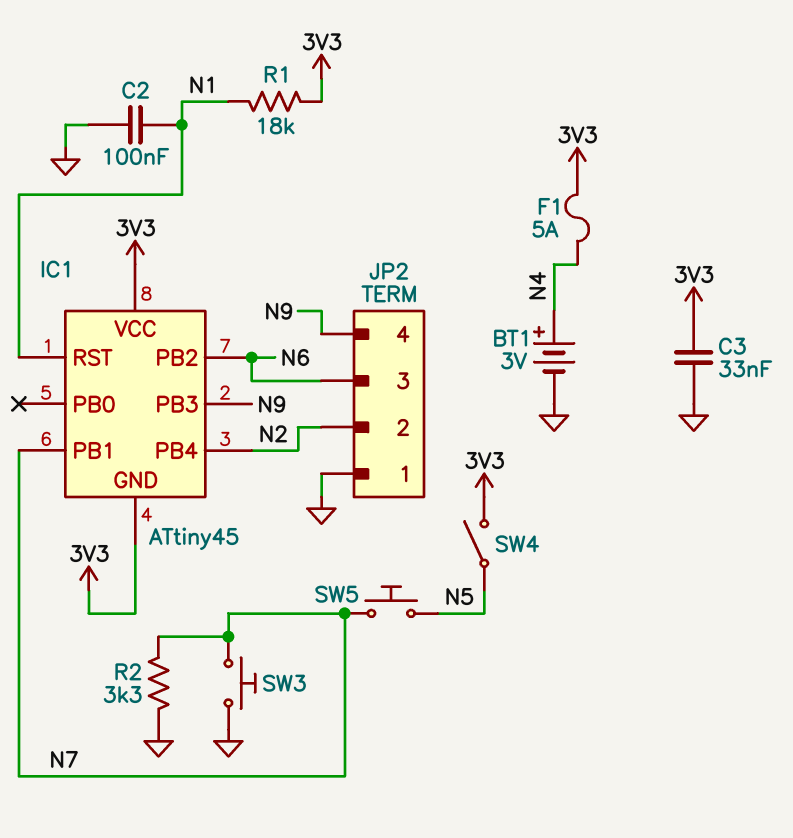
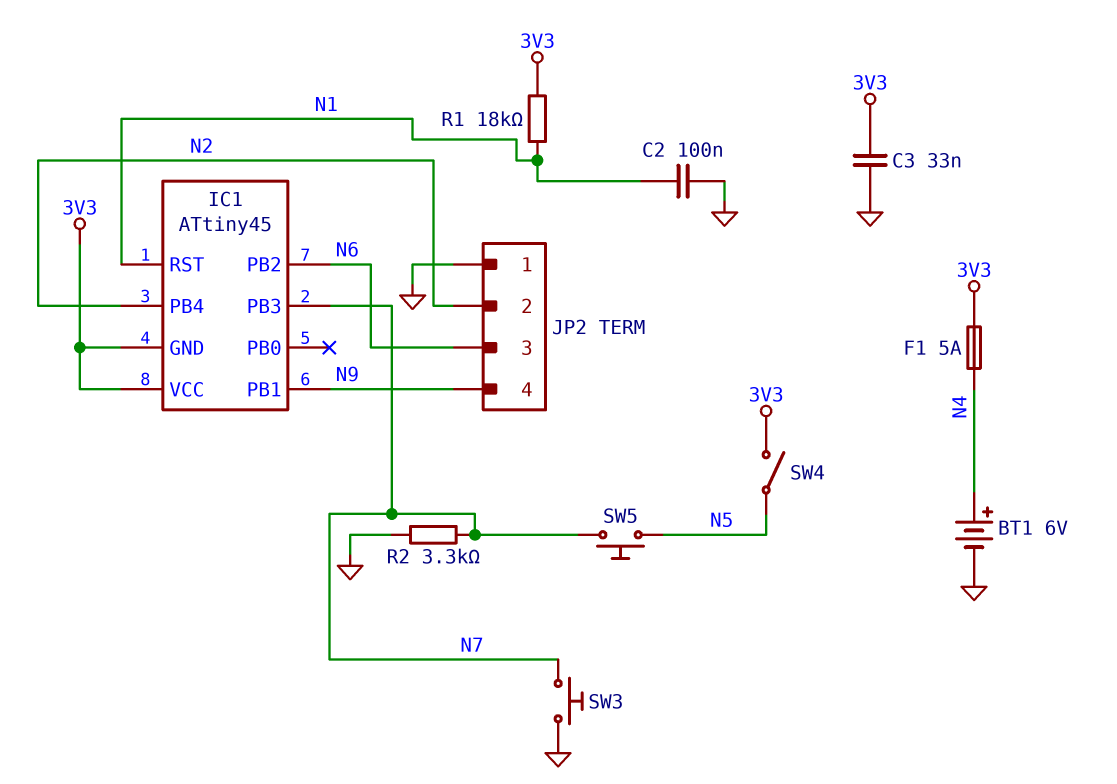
BT1: 3V (plus N4, minus GND) -> 6V (plus N4, minus GND)
IC1 pin PB1: N7 -> N9
IC1 pin PB3: N9 -> N7

